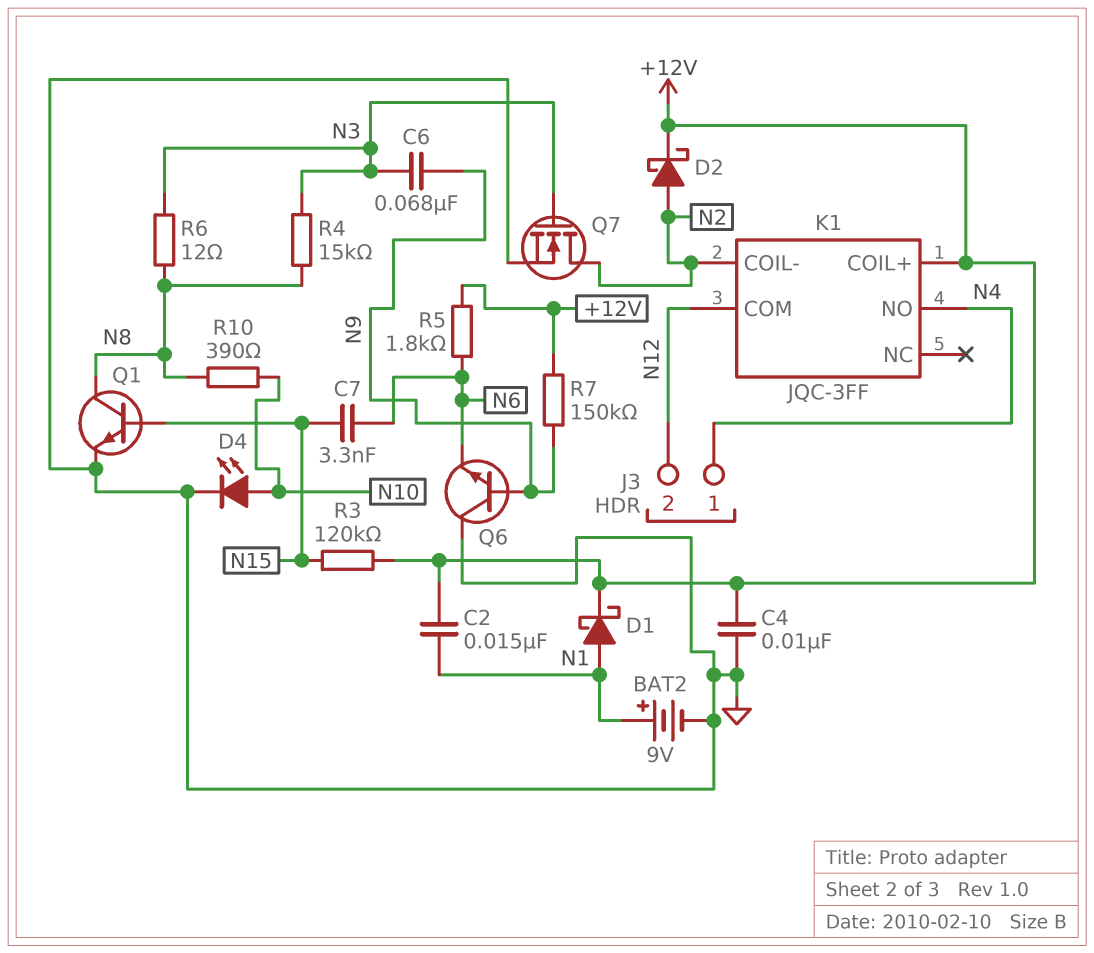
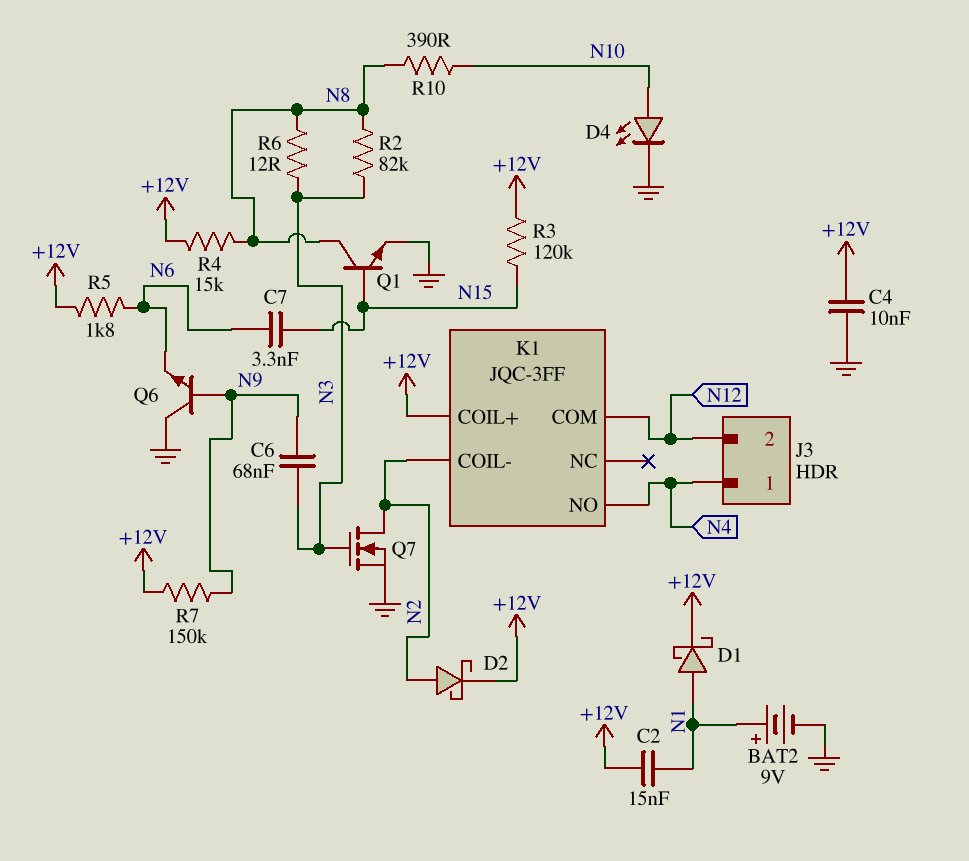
R2: none -> 82k (N3, N8)
R4: 15k (N3, N8) -> 15k (+12V, N8)

